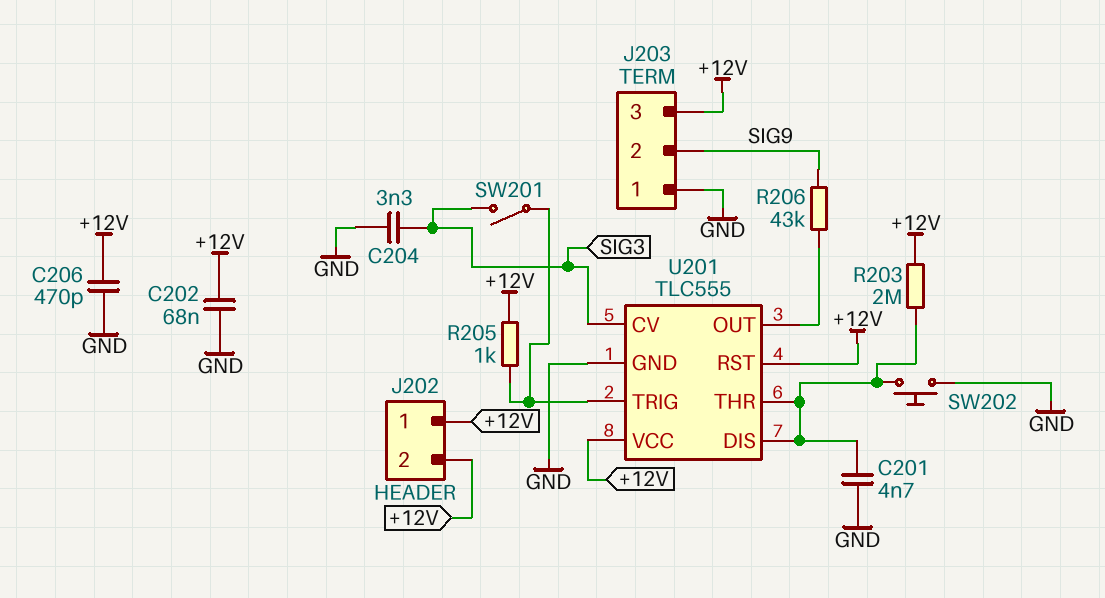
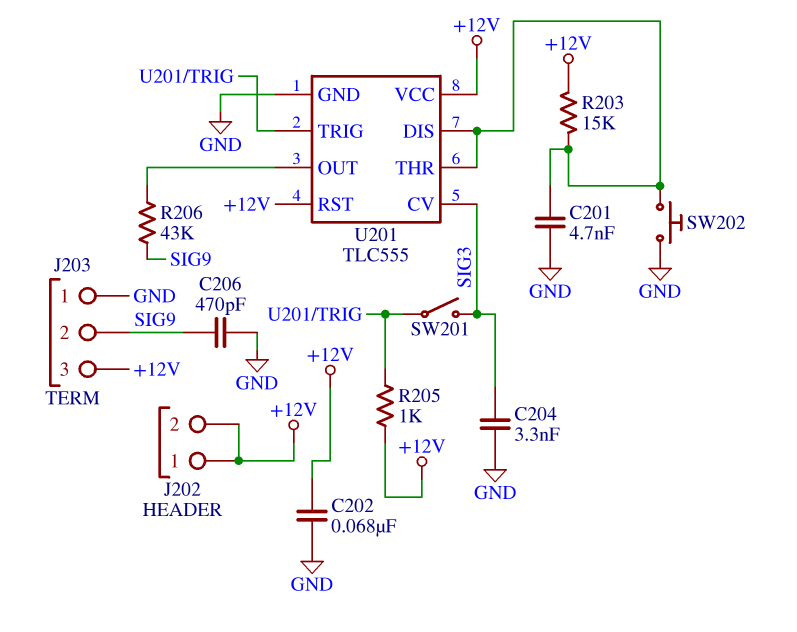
C206: 470pF (+12V, GND) -> 470pF (GND, SIG9)
R203: 2M (+12V, U201/DIS) -> 15k (+12V, U201/DIS)

